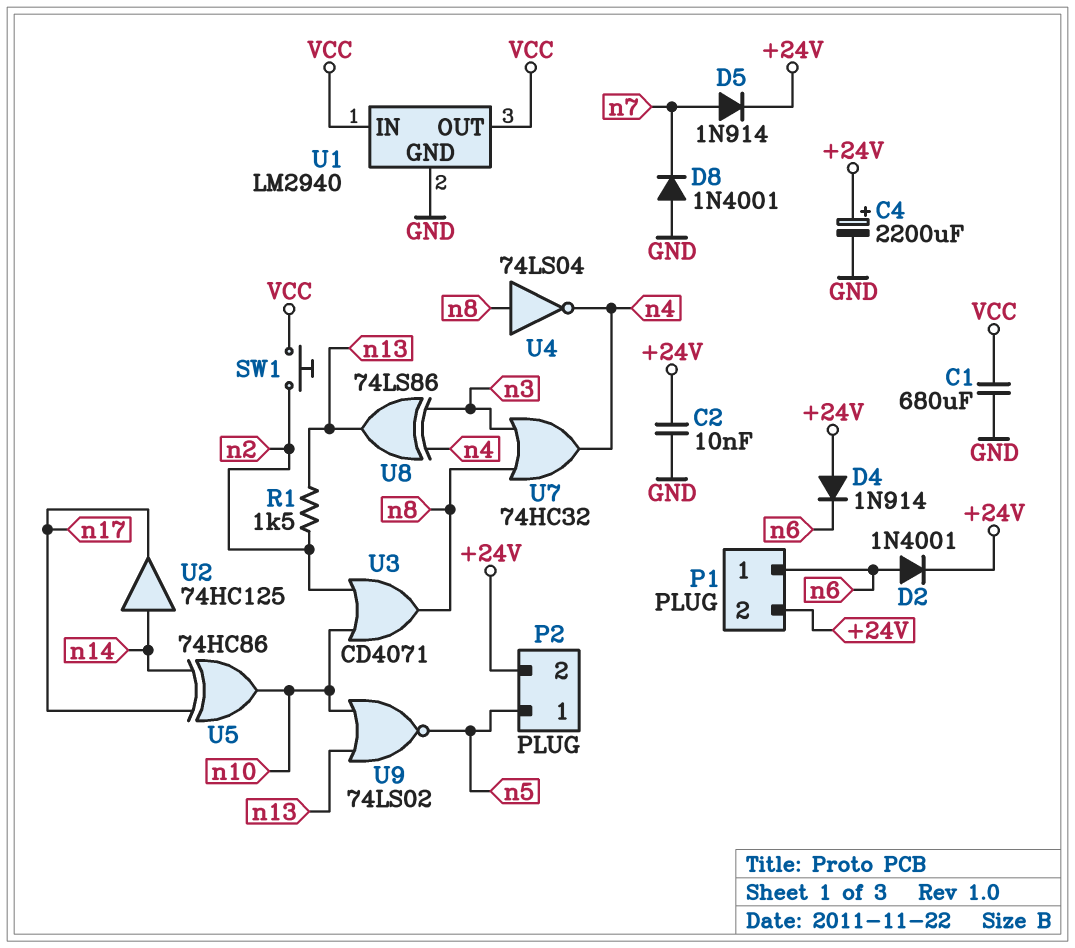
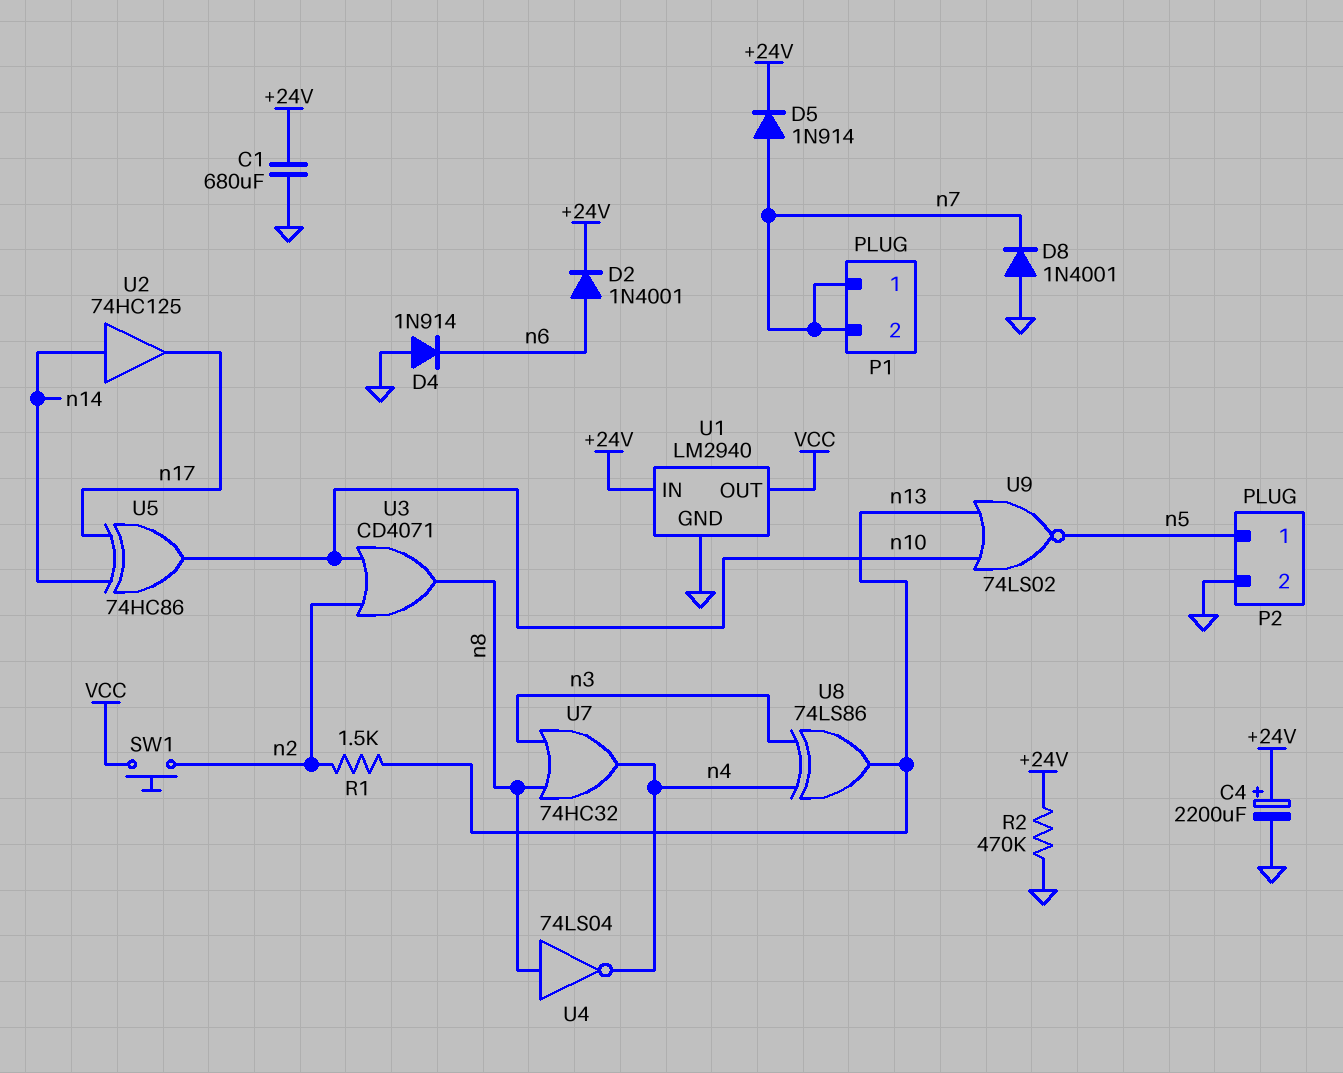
C1: 680uF (GND, VCC) -> 680uF (+24V, GND)
C2: 10nF (+24V, GND) -> none
D4: diode 1N914 (A +24V, K n6) -> diode 1N914 (A GND, K n6)
P1 pin 1: n6 -> n7
P1 pin 2: +24V -> n7
P2 pin 2: +24V -> GND
R2: none -> 470k (+24V, GND)
U1 pin IN: VCC -> +24V

